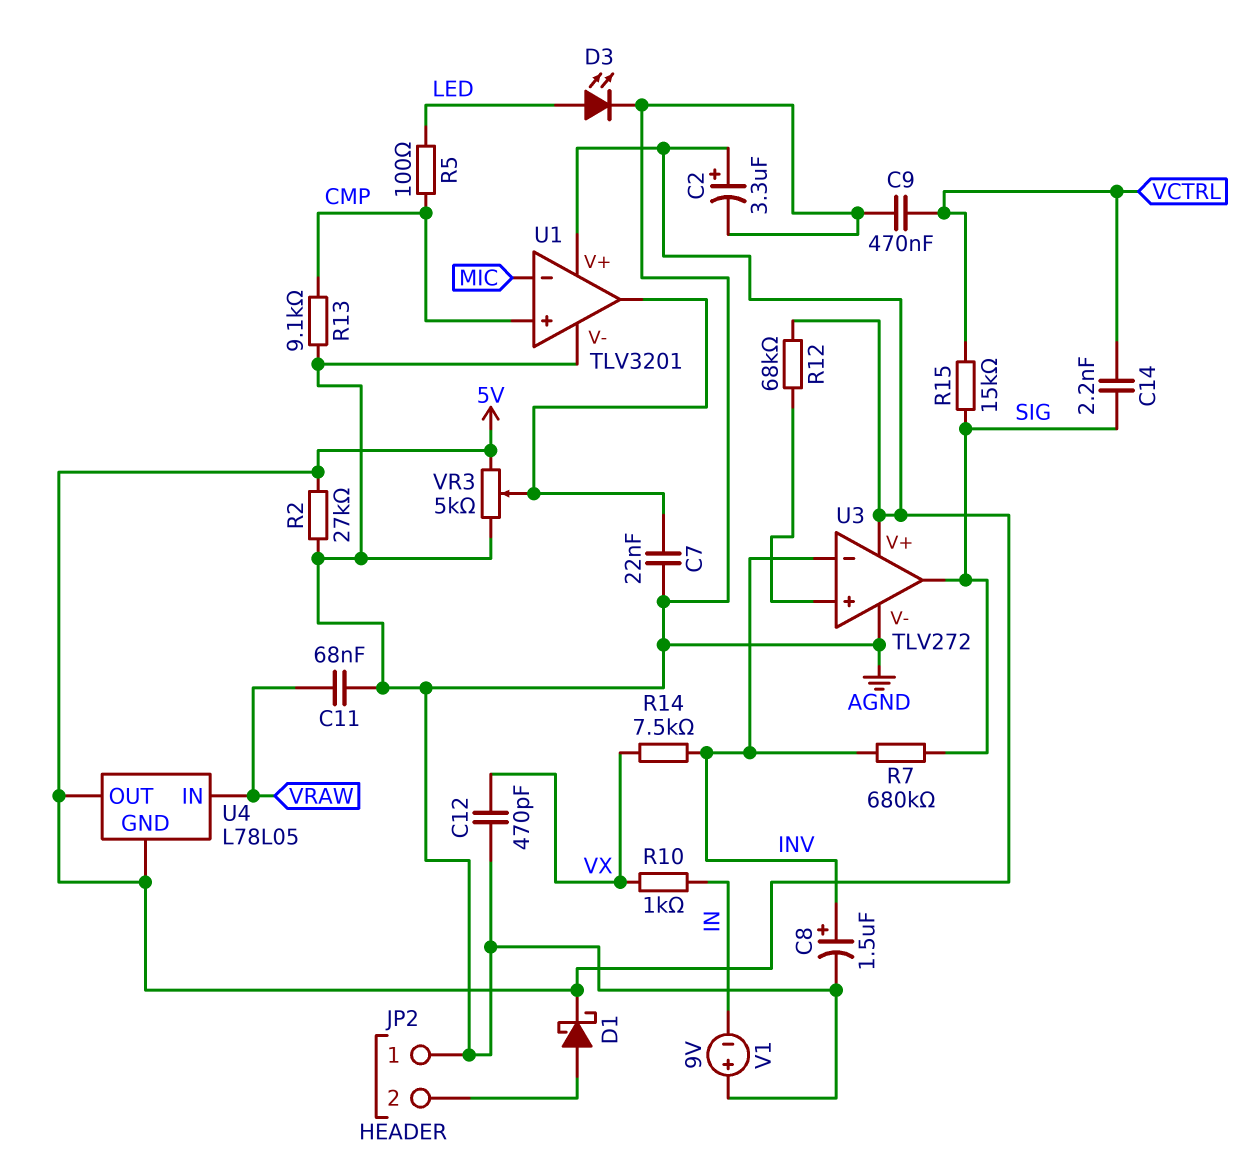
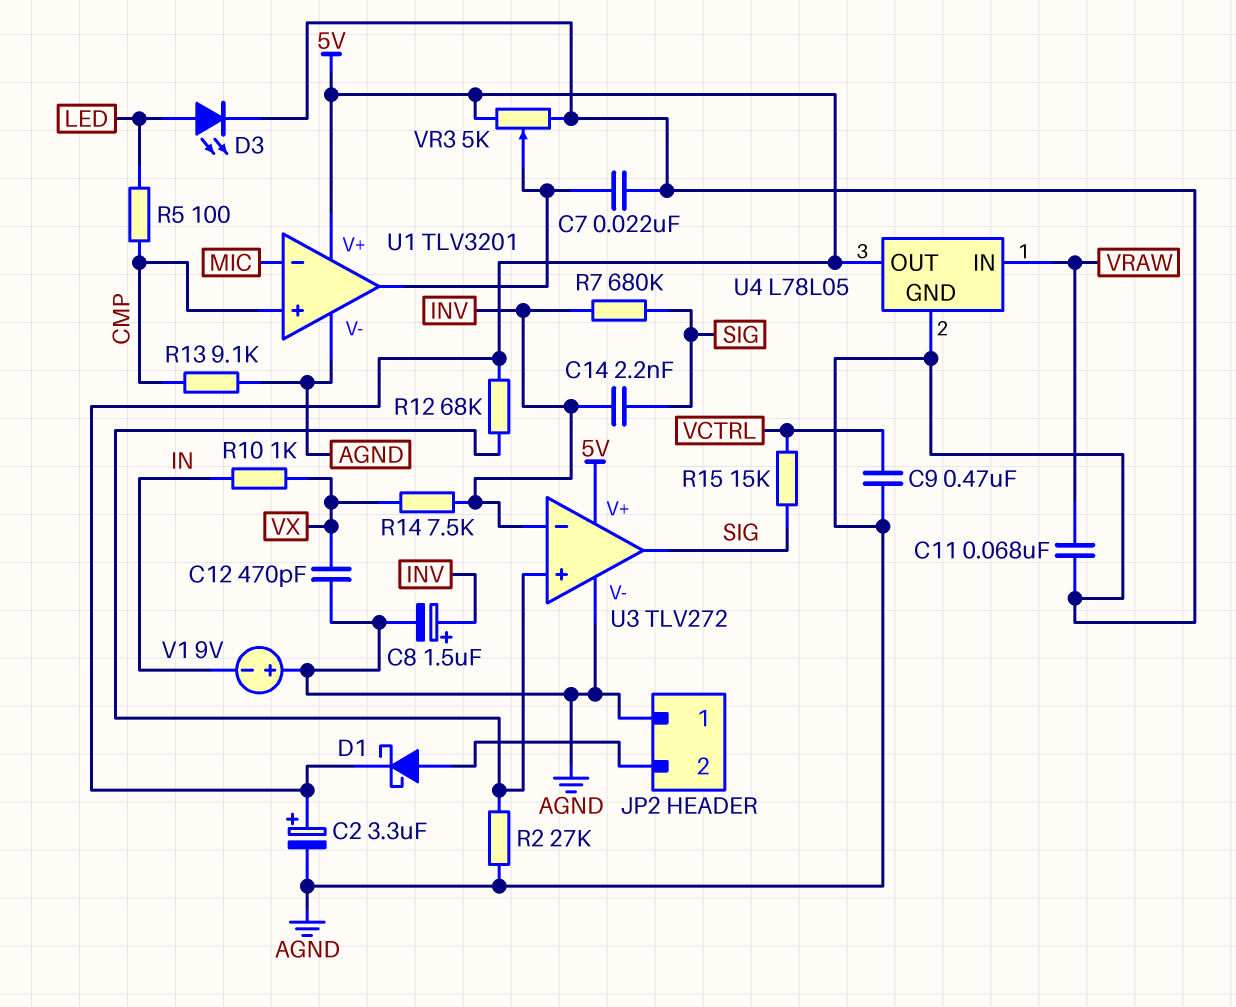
C14: 2.2nF (SIG, VCTRL) -> 2.2nF (INV, SIG)
R2: 27k (5V, AGND) -> 27k (AGND, U3/in+)
U4 pin GND: 5V -> AGND

